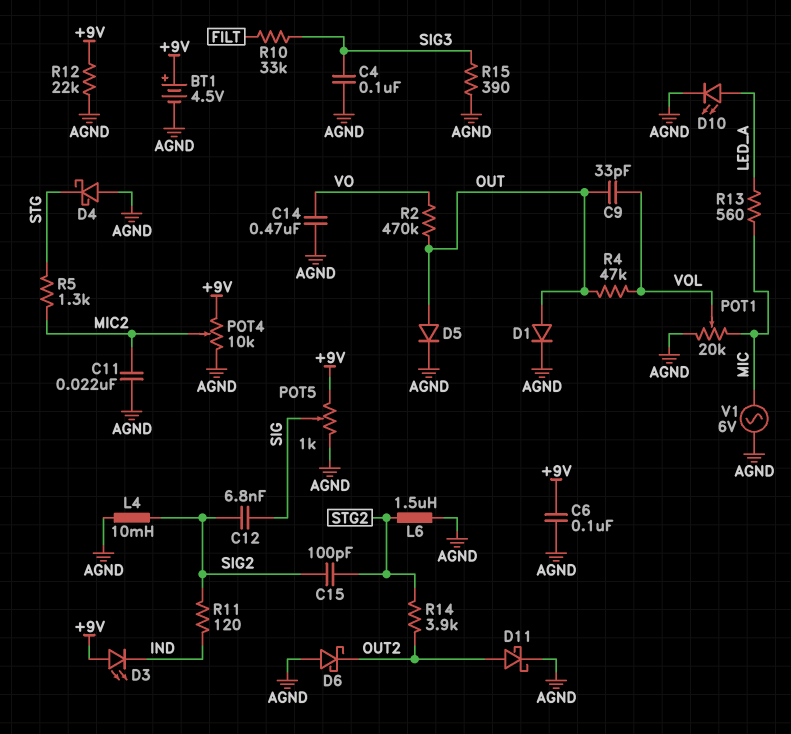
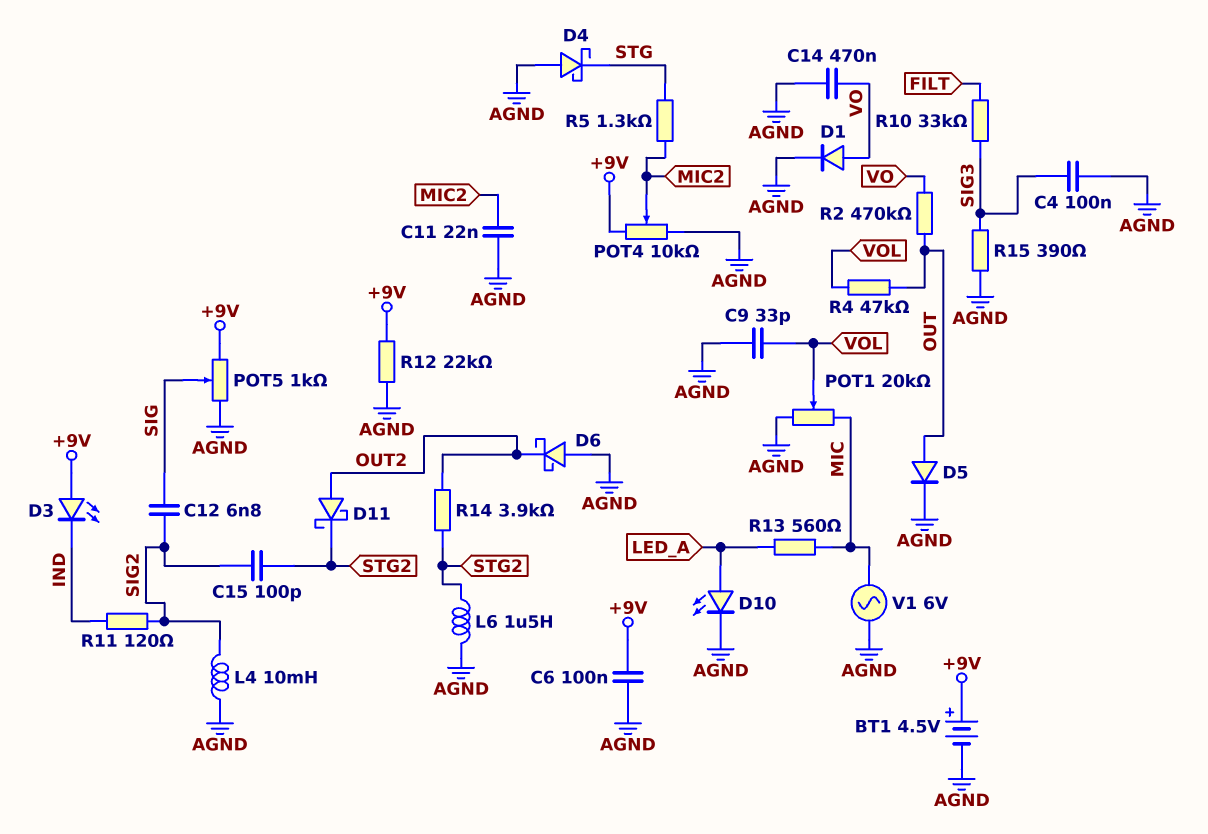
C9: 33pF (OUT, VOL) -> 33pF (AGND, VOL)
D1: diode (A OUT, K AGND) -> diode (A VO, K AGND)
D11: schottky (A OUT2, K AGND) -> schottky (A OUT2, K STG2)

